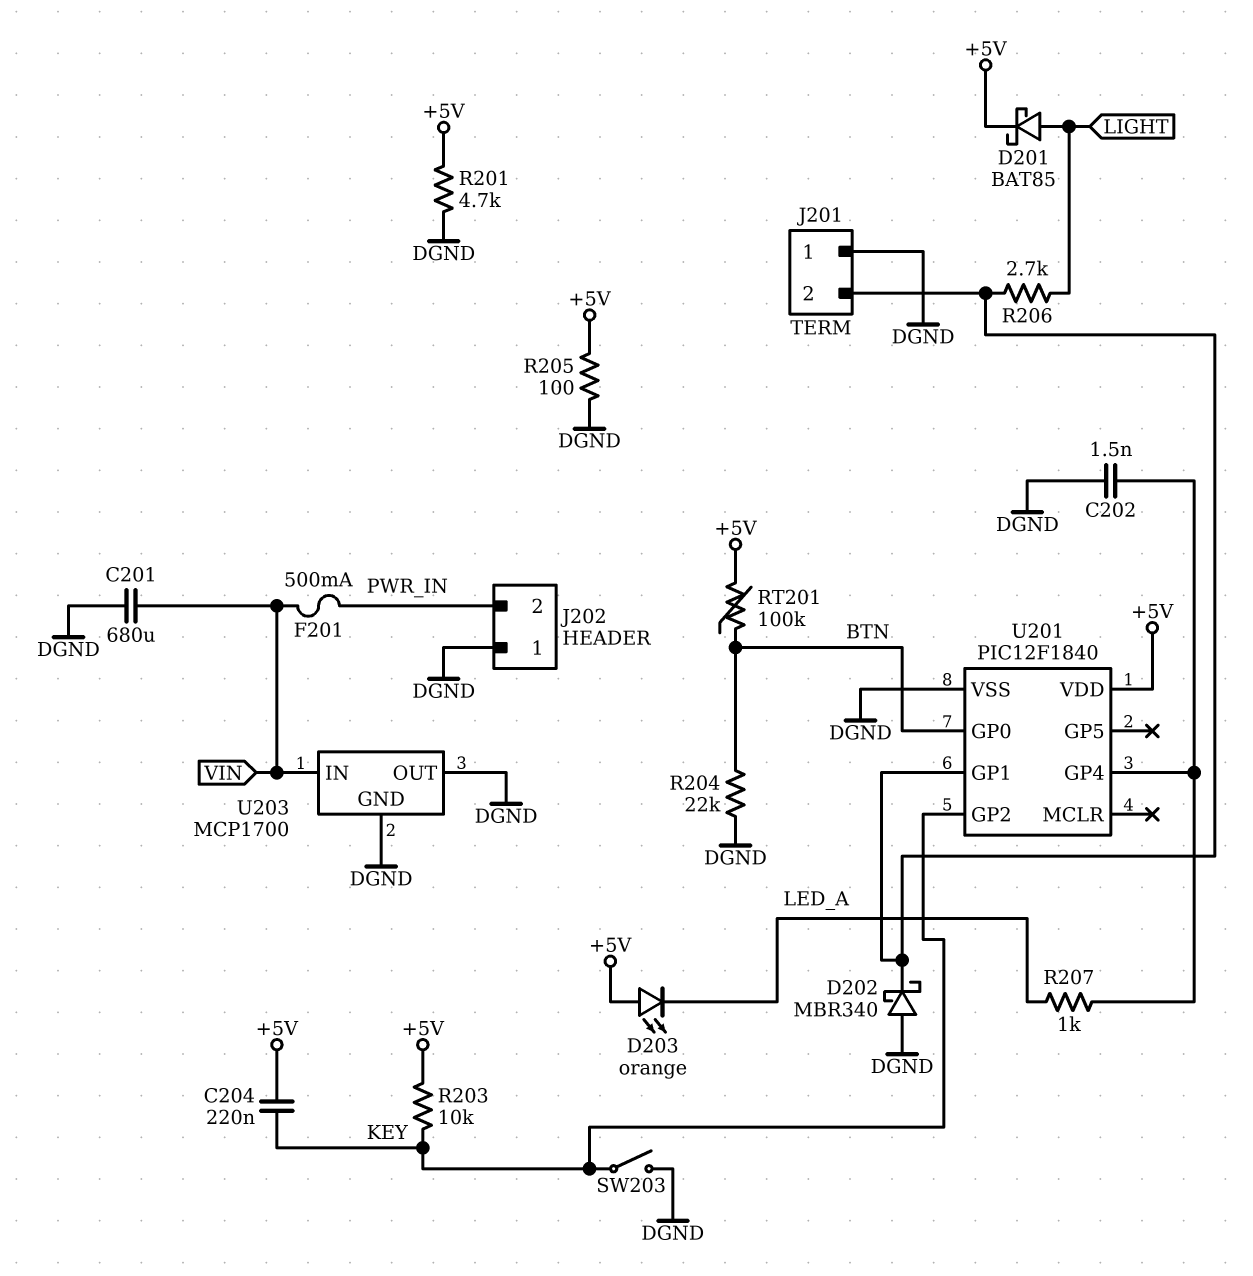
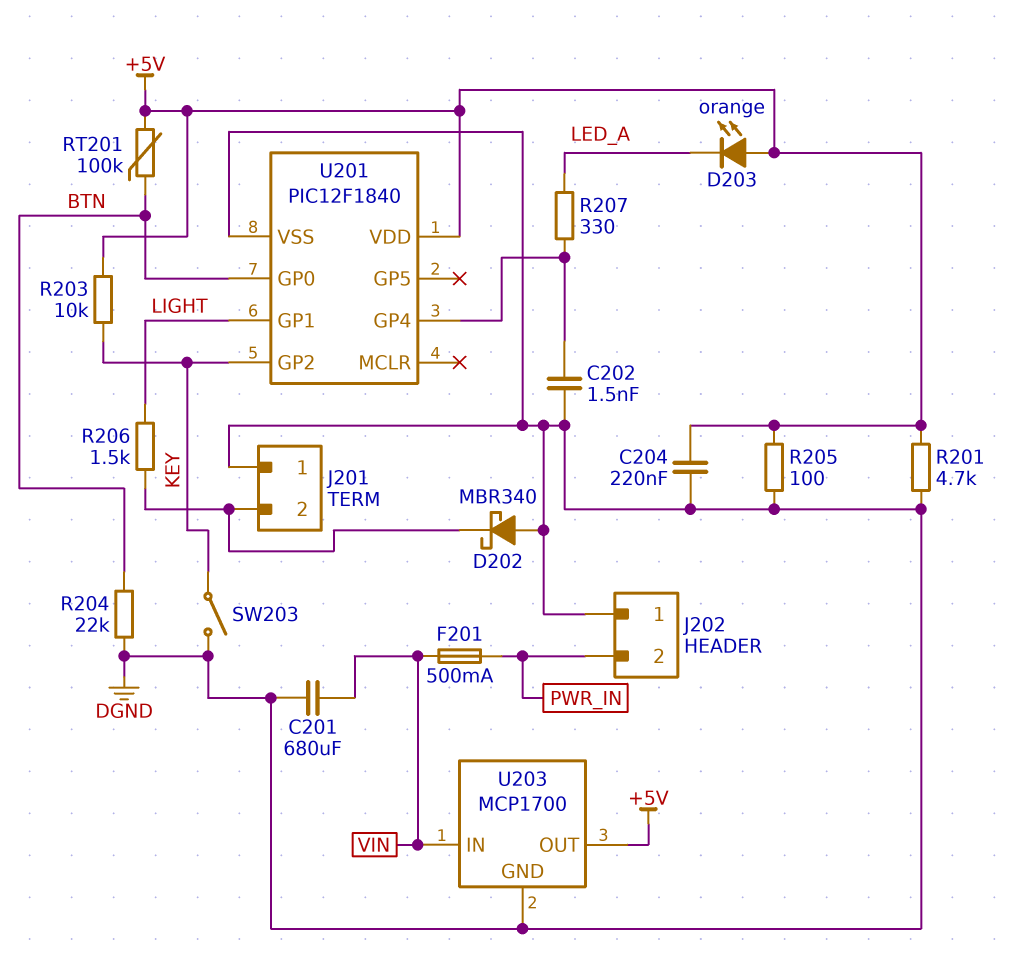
C204: 220nF (+5V, KEY) -> 220nF (+5V, DGND)
D201: schottky BAT85 (A LIGHT, K +5V) -> none
R206: 2.7k (J201/2, LIGHT) -> 1.5k (J201/2, LIGHT)
R207: 1k (LED_A, U201/GP4) -> 330 (LED_A, U201/GP4)
U201 pin GP1: J201/2 -> LIGHT
U203 pin OUT: DGND -> +5V

